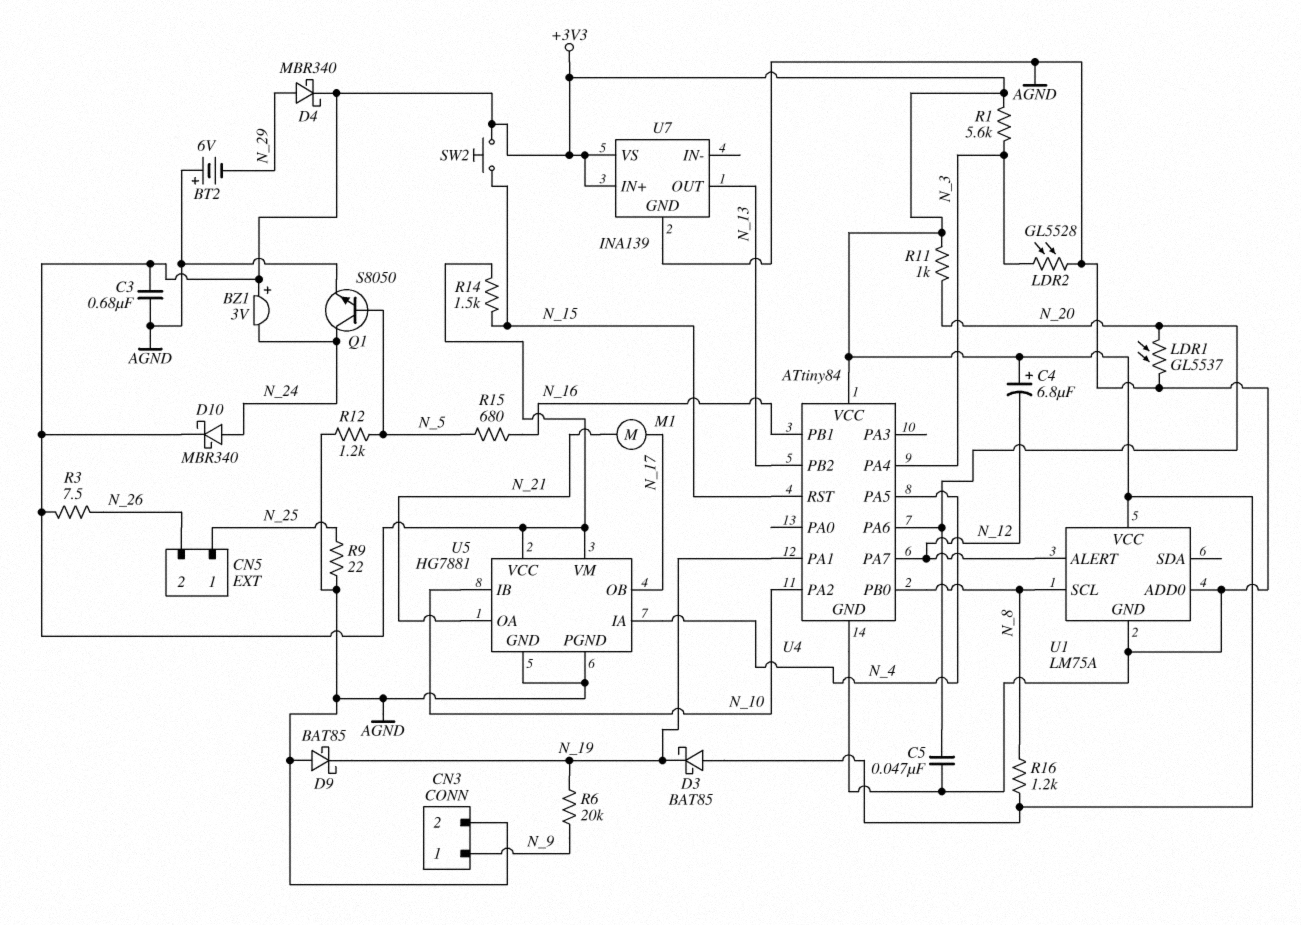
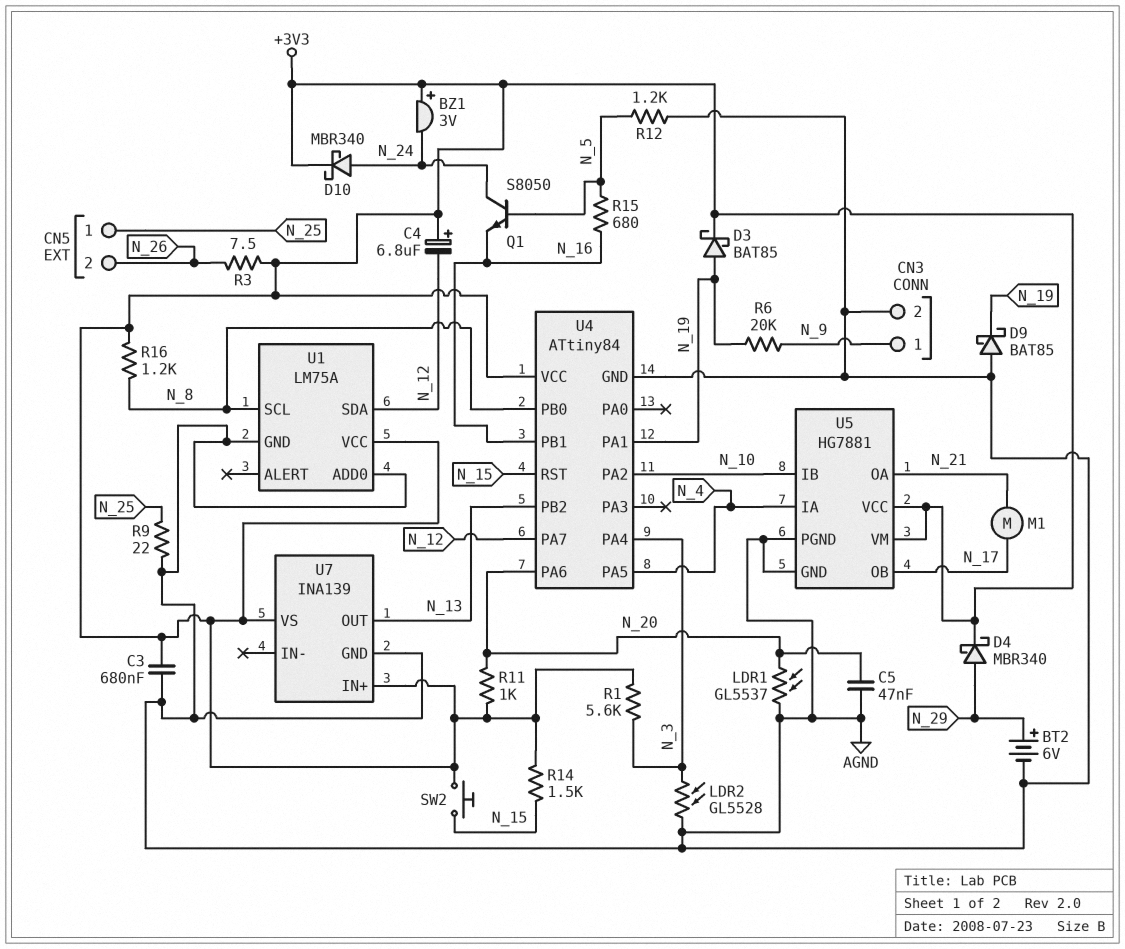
BT2: 6V (plus AGND, minus N_29) -> 6V (plus N_29, minus AGND)
D3: schottky BAT85 (A +3V3, K N_19) -> schottky BAT85 (A N_19, K +3V3)
Q1: NPN S8050 (B N_5, C N_24, E AGND) -> NPN S8050 (B N_5, C N_24, E N_16)
U1 pin ALERT: N_12 -> none
U1 pin SDA: none -> N_12

